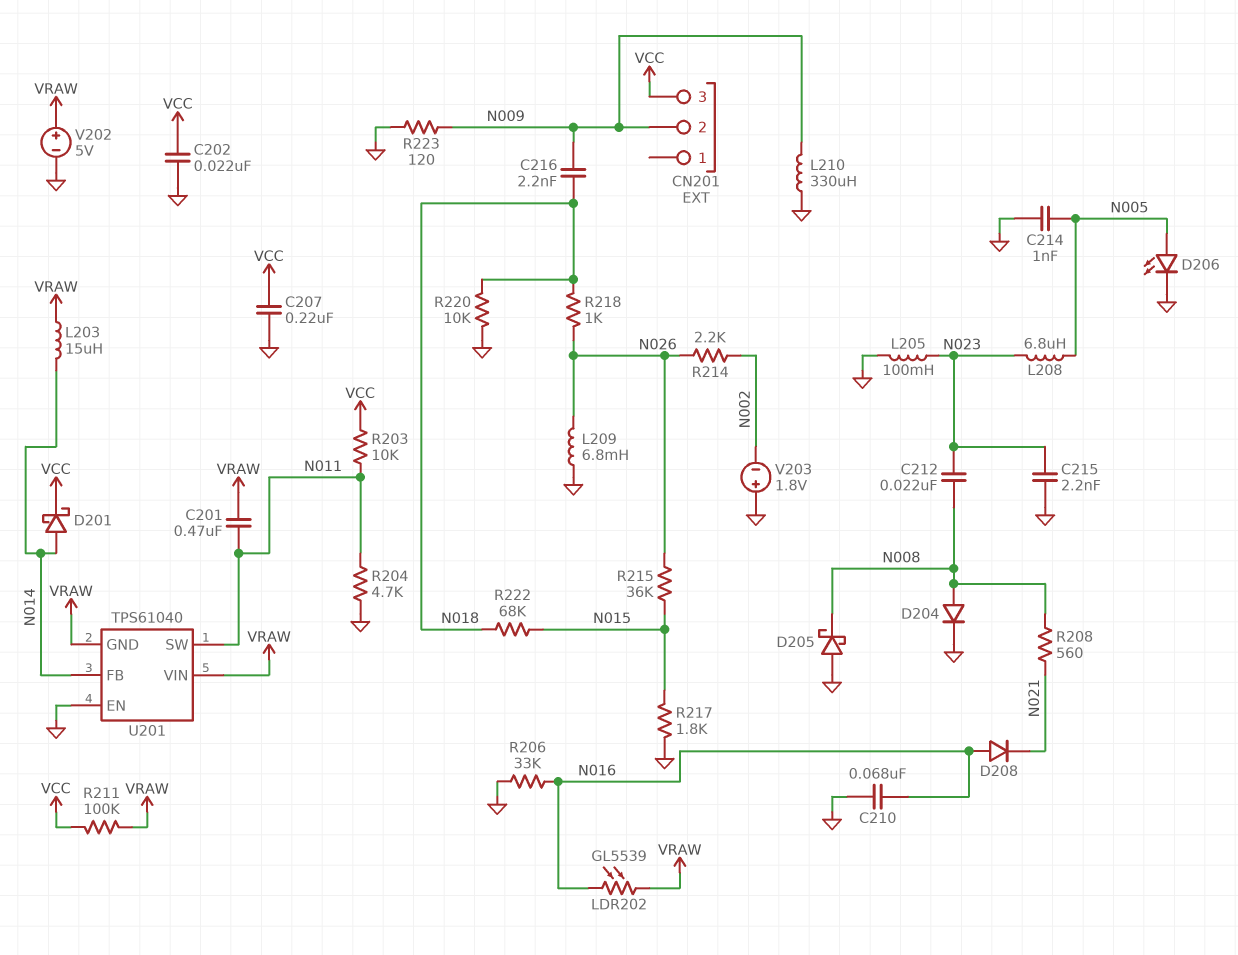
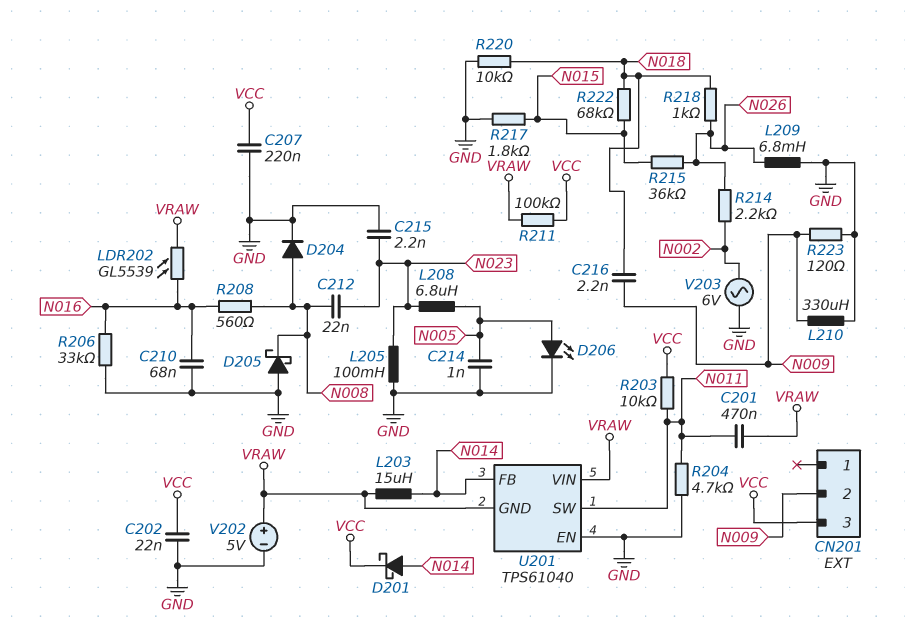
D208: diode (A N016, K N021) -> none
R208: 560 (N008, N021) -> 560 (N008, N016)
V203: 1.8V (plus GND, minus N002) -> AC 6V (GND, N002)

